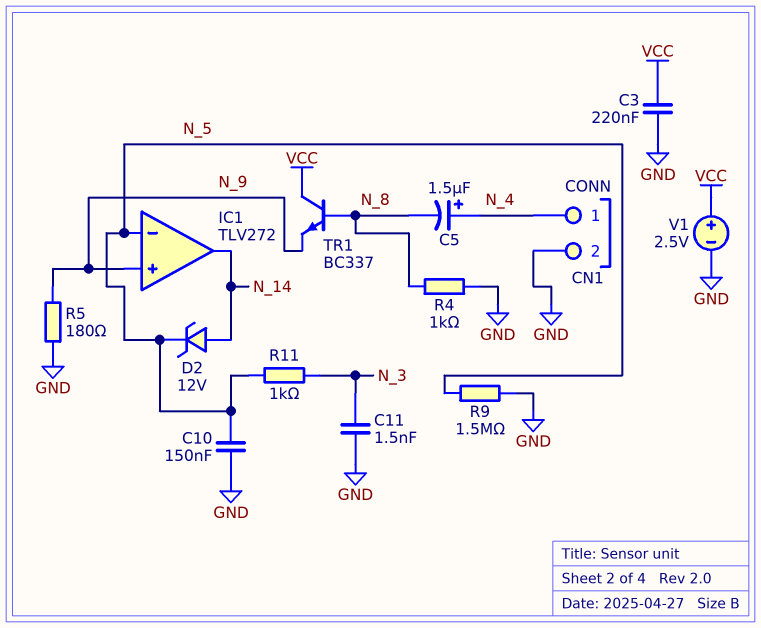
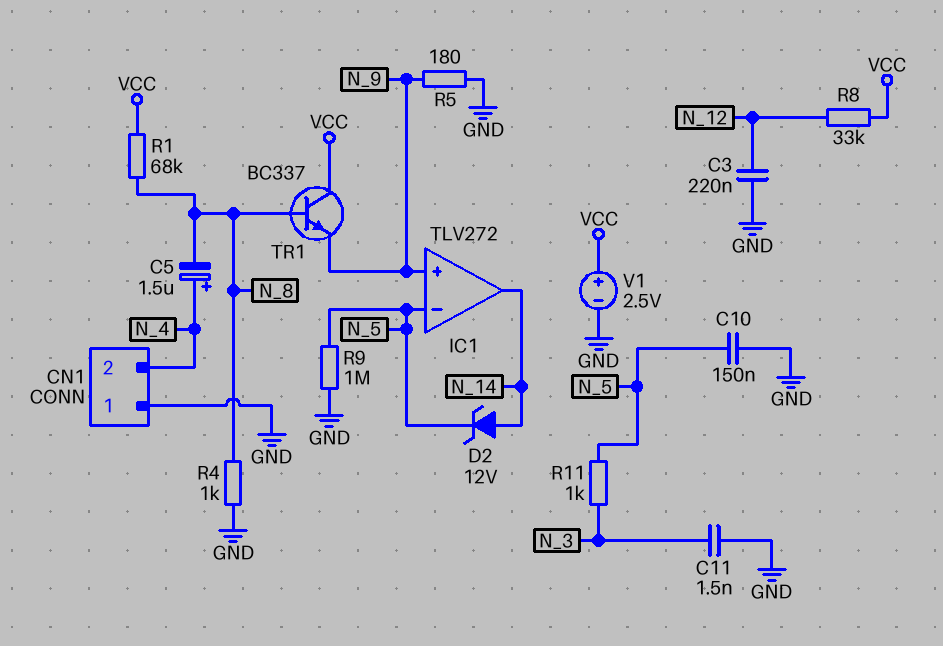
C3: 220nF (GND, VCC) -> 220nF (GND, N_12)
CN1 pin 1: N_4 -> GND
CN1 pin 2: GND -> N_4
R1: none -> 68k (N_8, VCC)
R8: none -> 33k (N_12, VCC)
R9: 1.5M (GND, N_5) -> 1M (GND, N_5)

